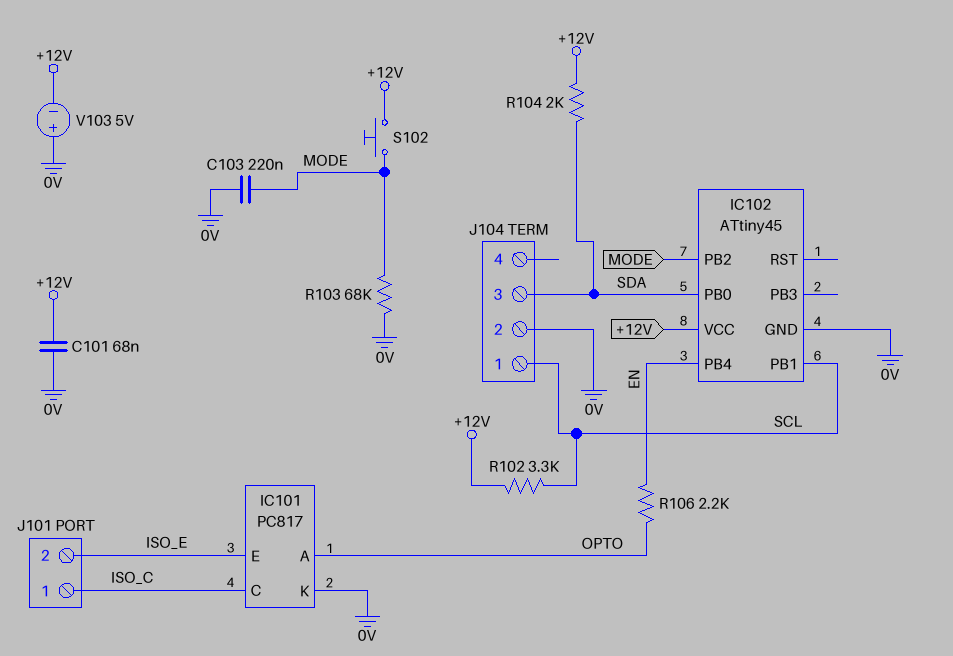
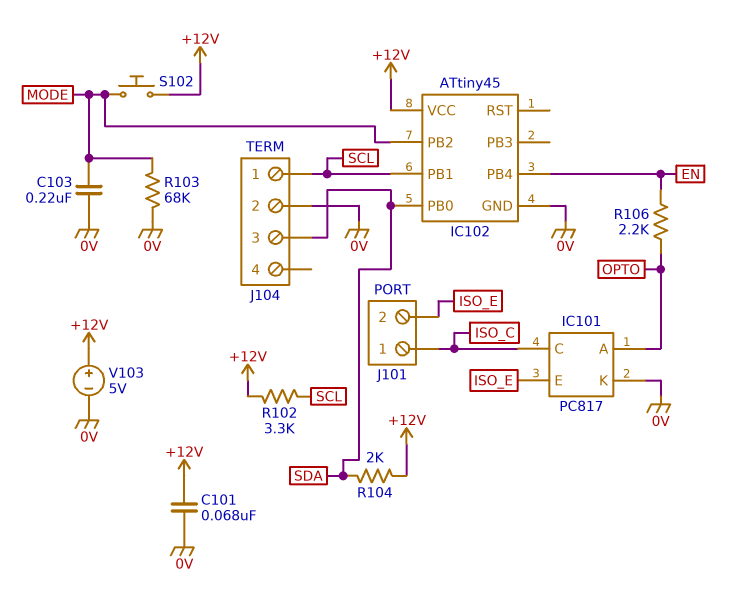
V103: 5V (plus 0V, minus +12V) -> 5V (plus +12V, minus 0V)

